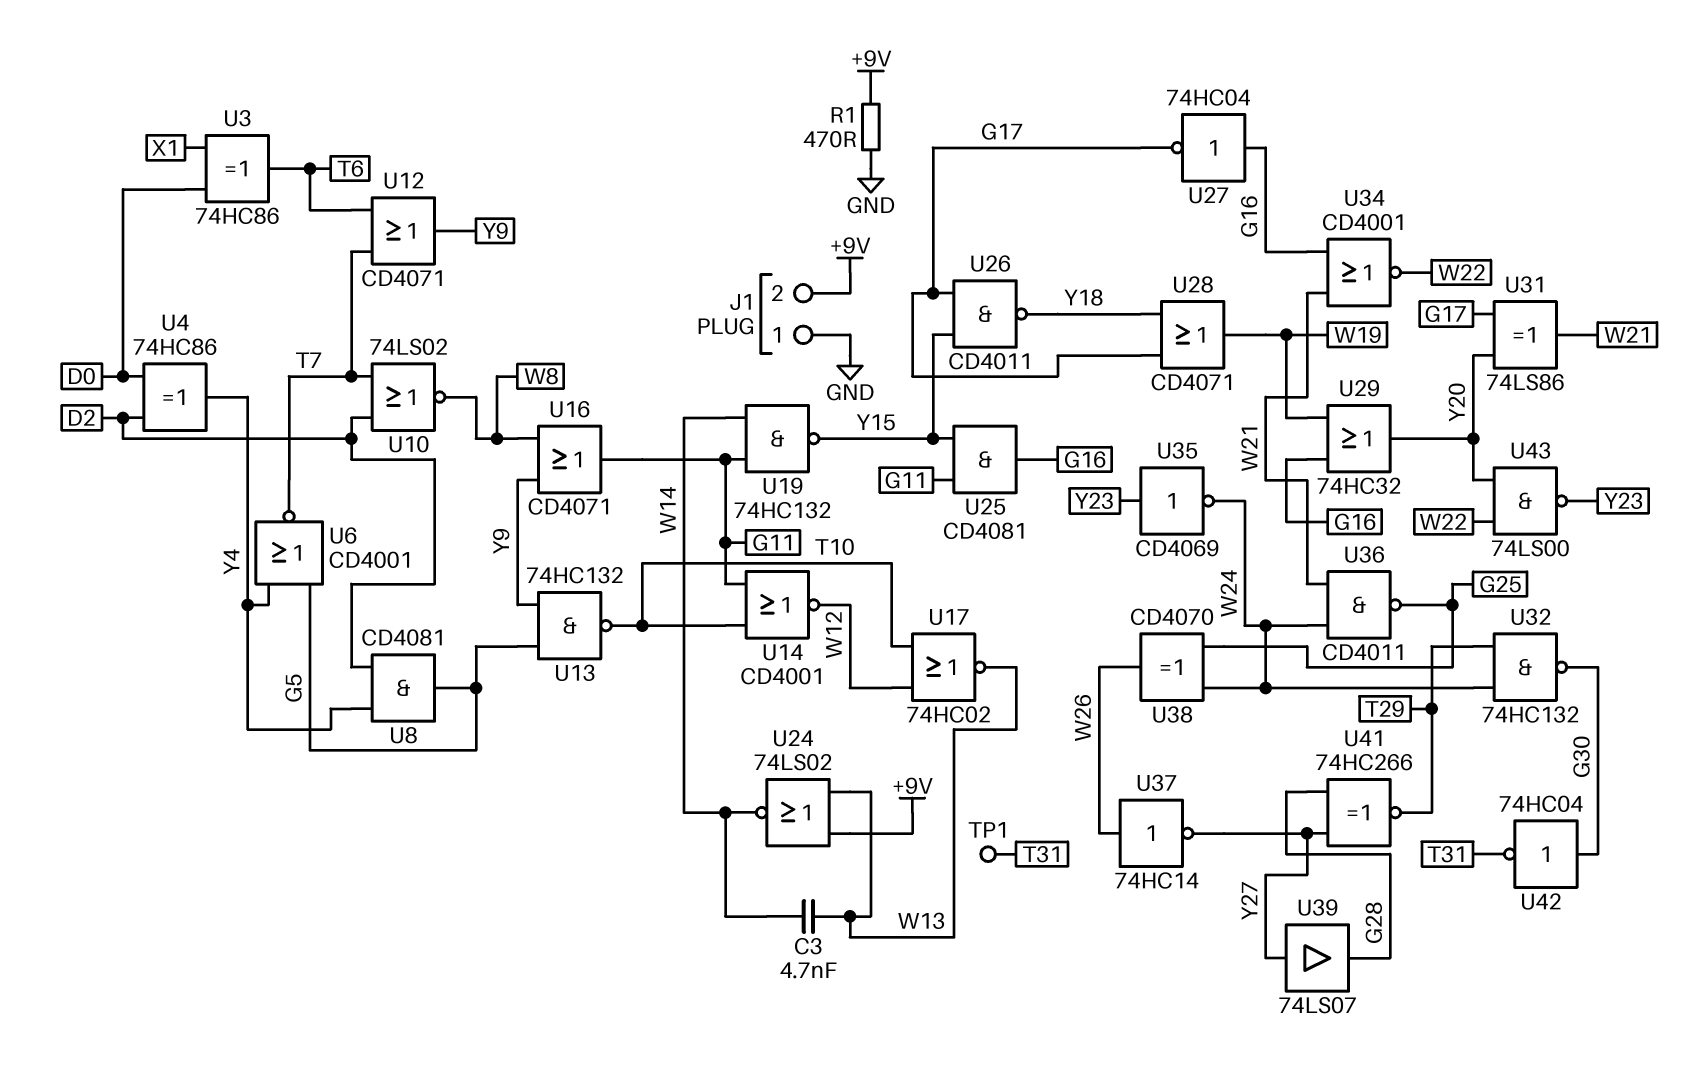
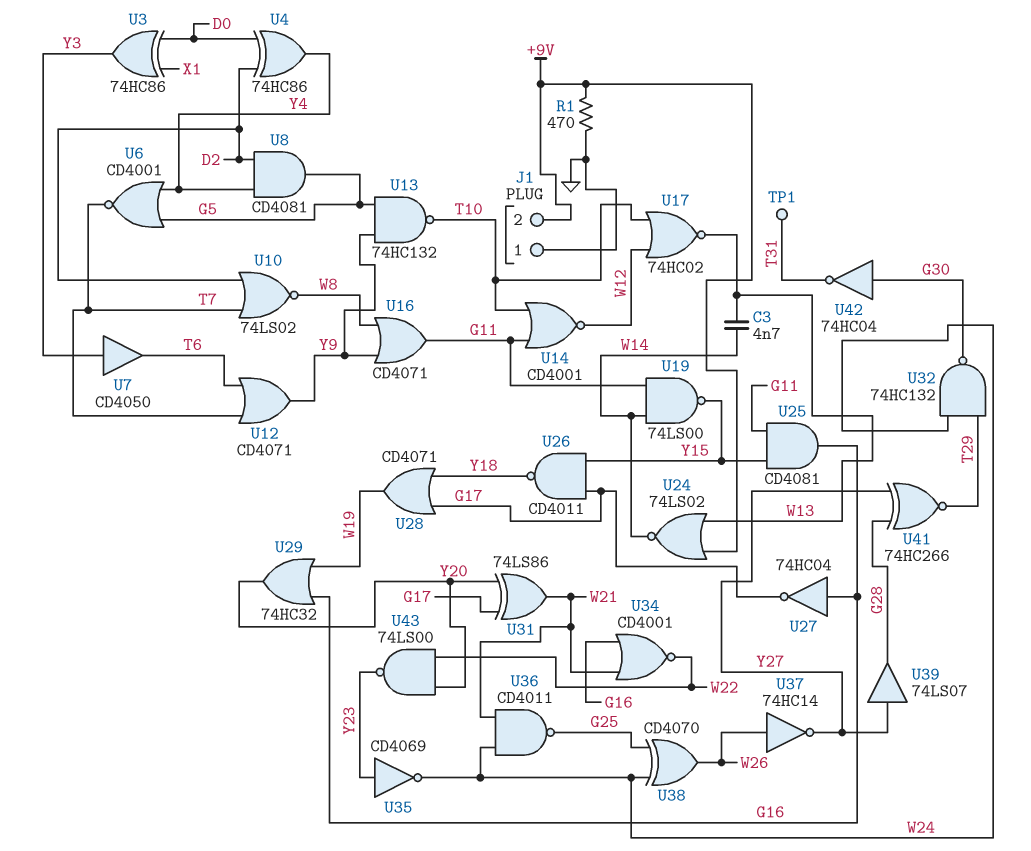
U3: XOR 74HC86 (in D0, in X1, out T6) -> XOR 74HC86 (in D0, in X1, out Y3)
U7: none -> buffer CD4050 (in Y3, out T6)
U19: NAND 74HC132 (in G11, in W14, out Y15) -> NAND 74LS00 (in G11, in W14, out Y15)

